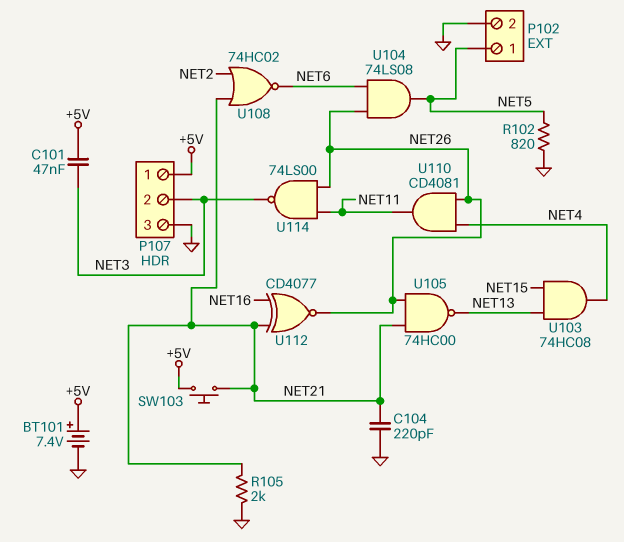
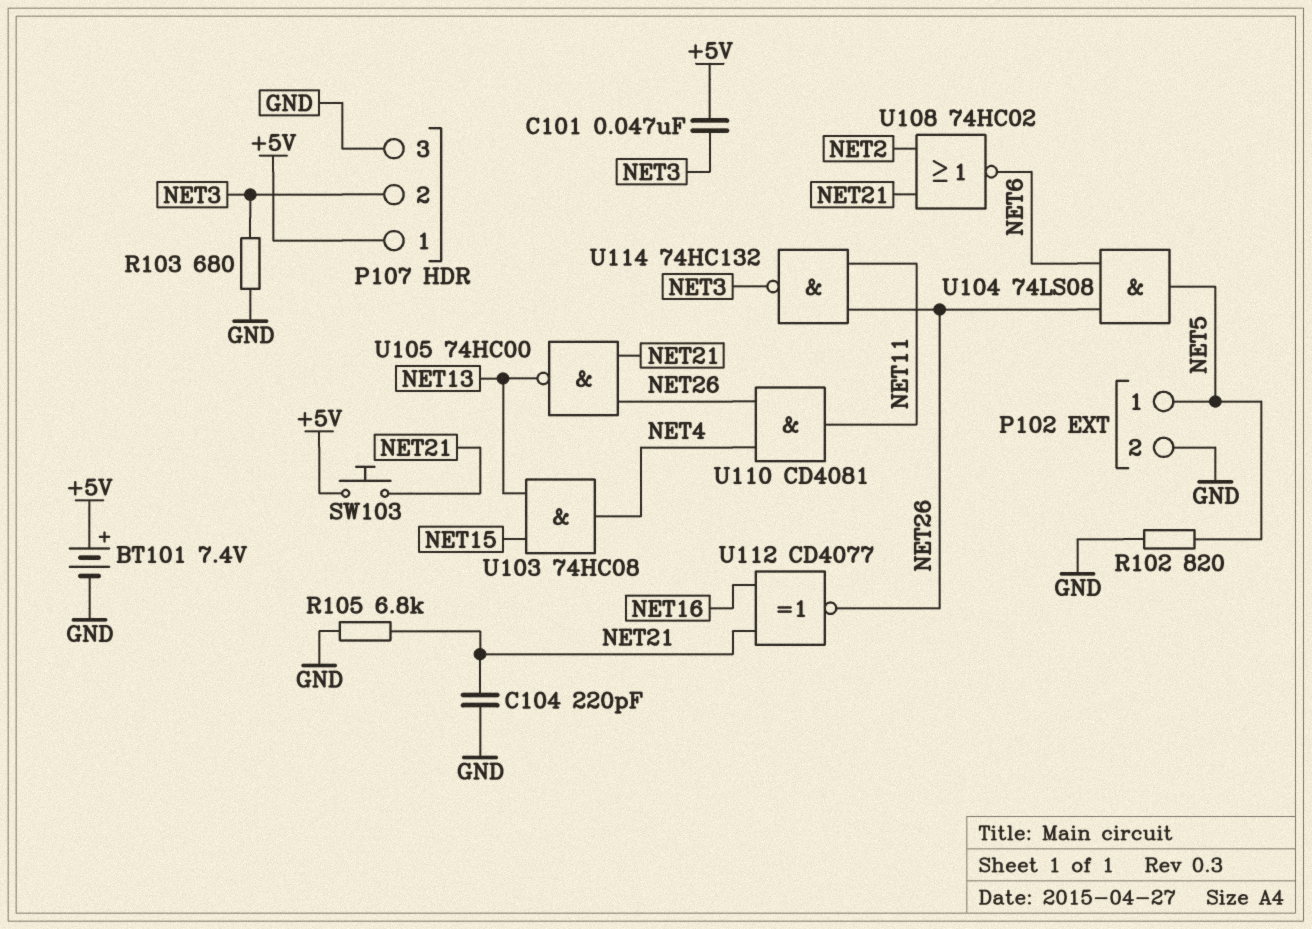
R103: none -> 680 (GND, NET3)
R105: 2k (GND, NET21) -> 6.8k (GND, NET21)
U114: NAND 74LS00 (in NET11, in NET26, out NET3) -> NAND 74HC132 (in NET11, in NET26, out NET3)

